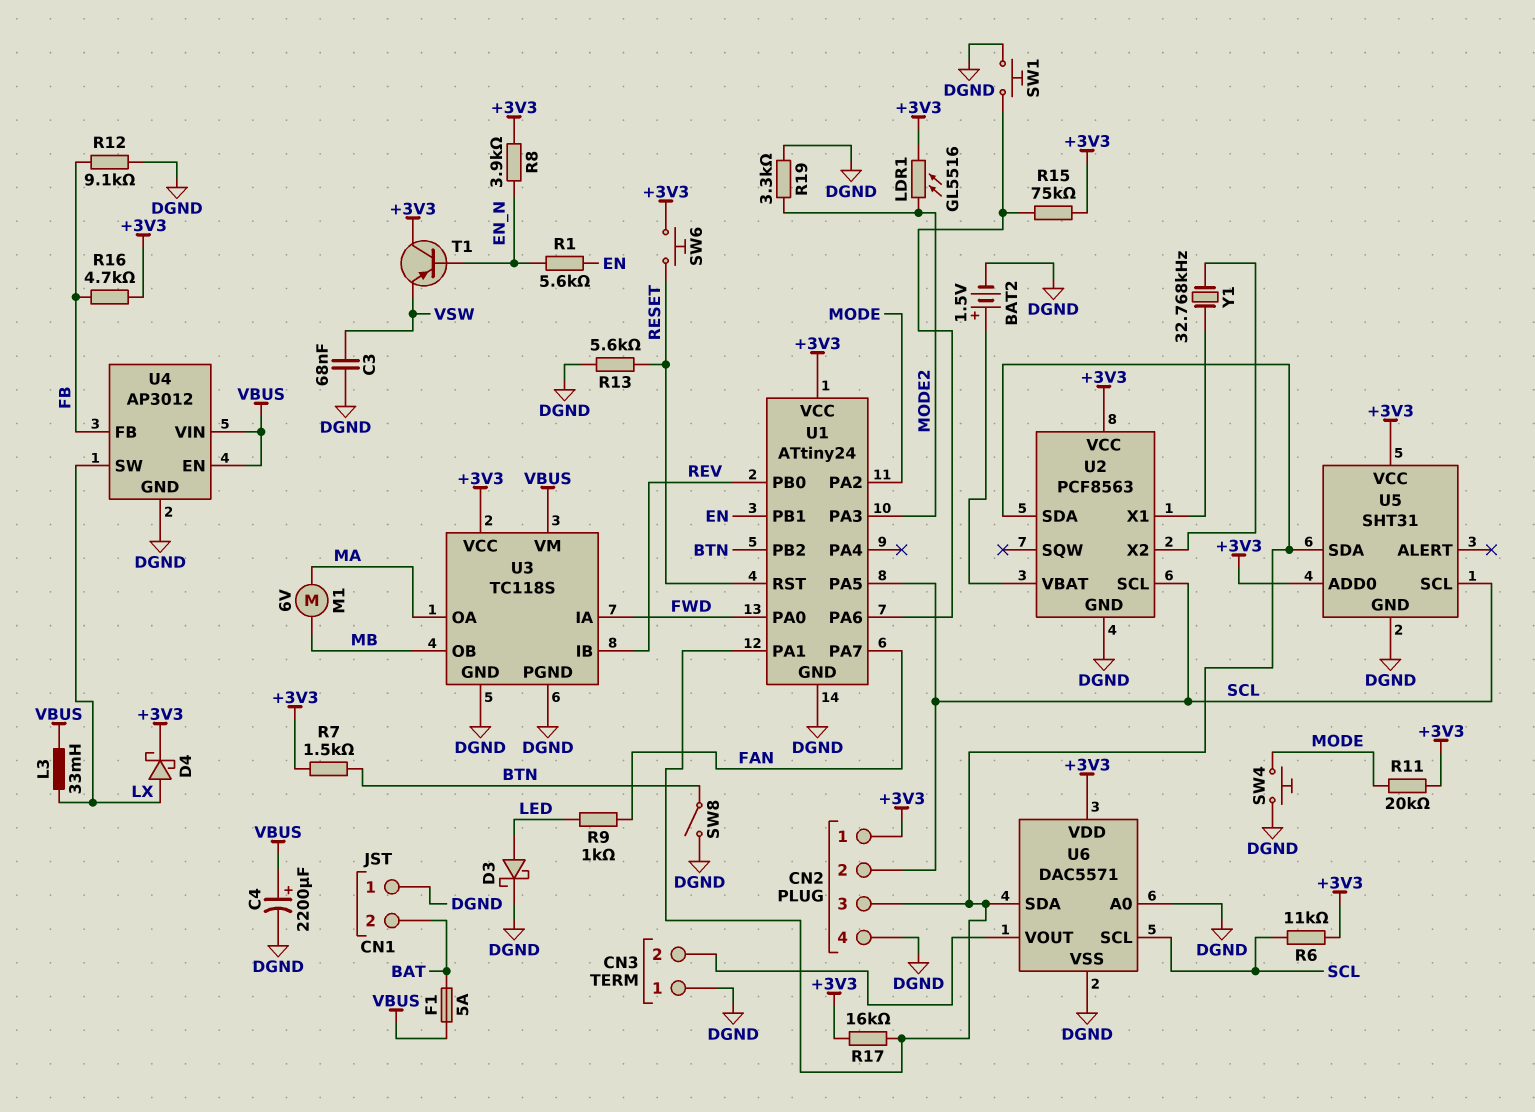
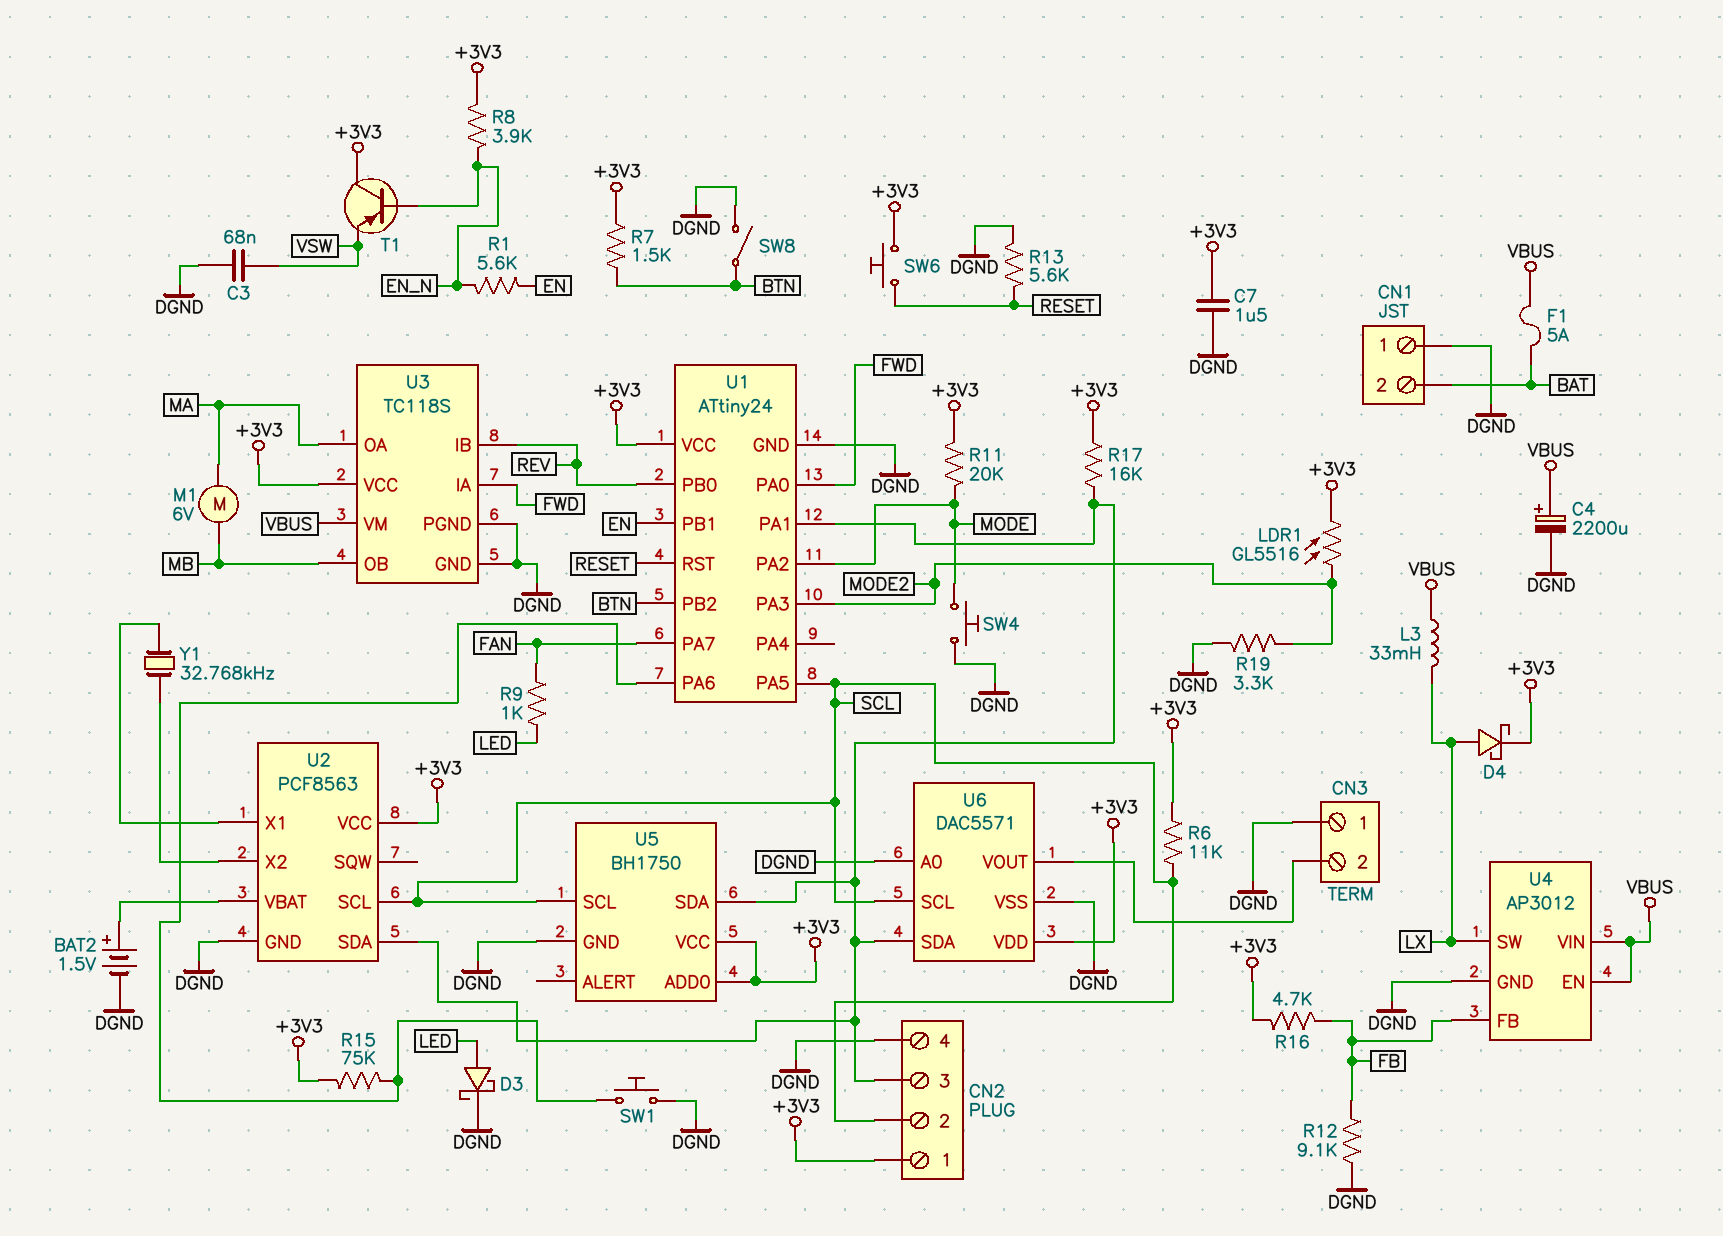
C7: none -> 1.5uF (+3V3, DGND)
U5: SHT31 -> BH1750

